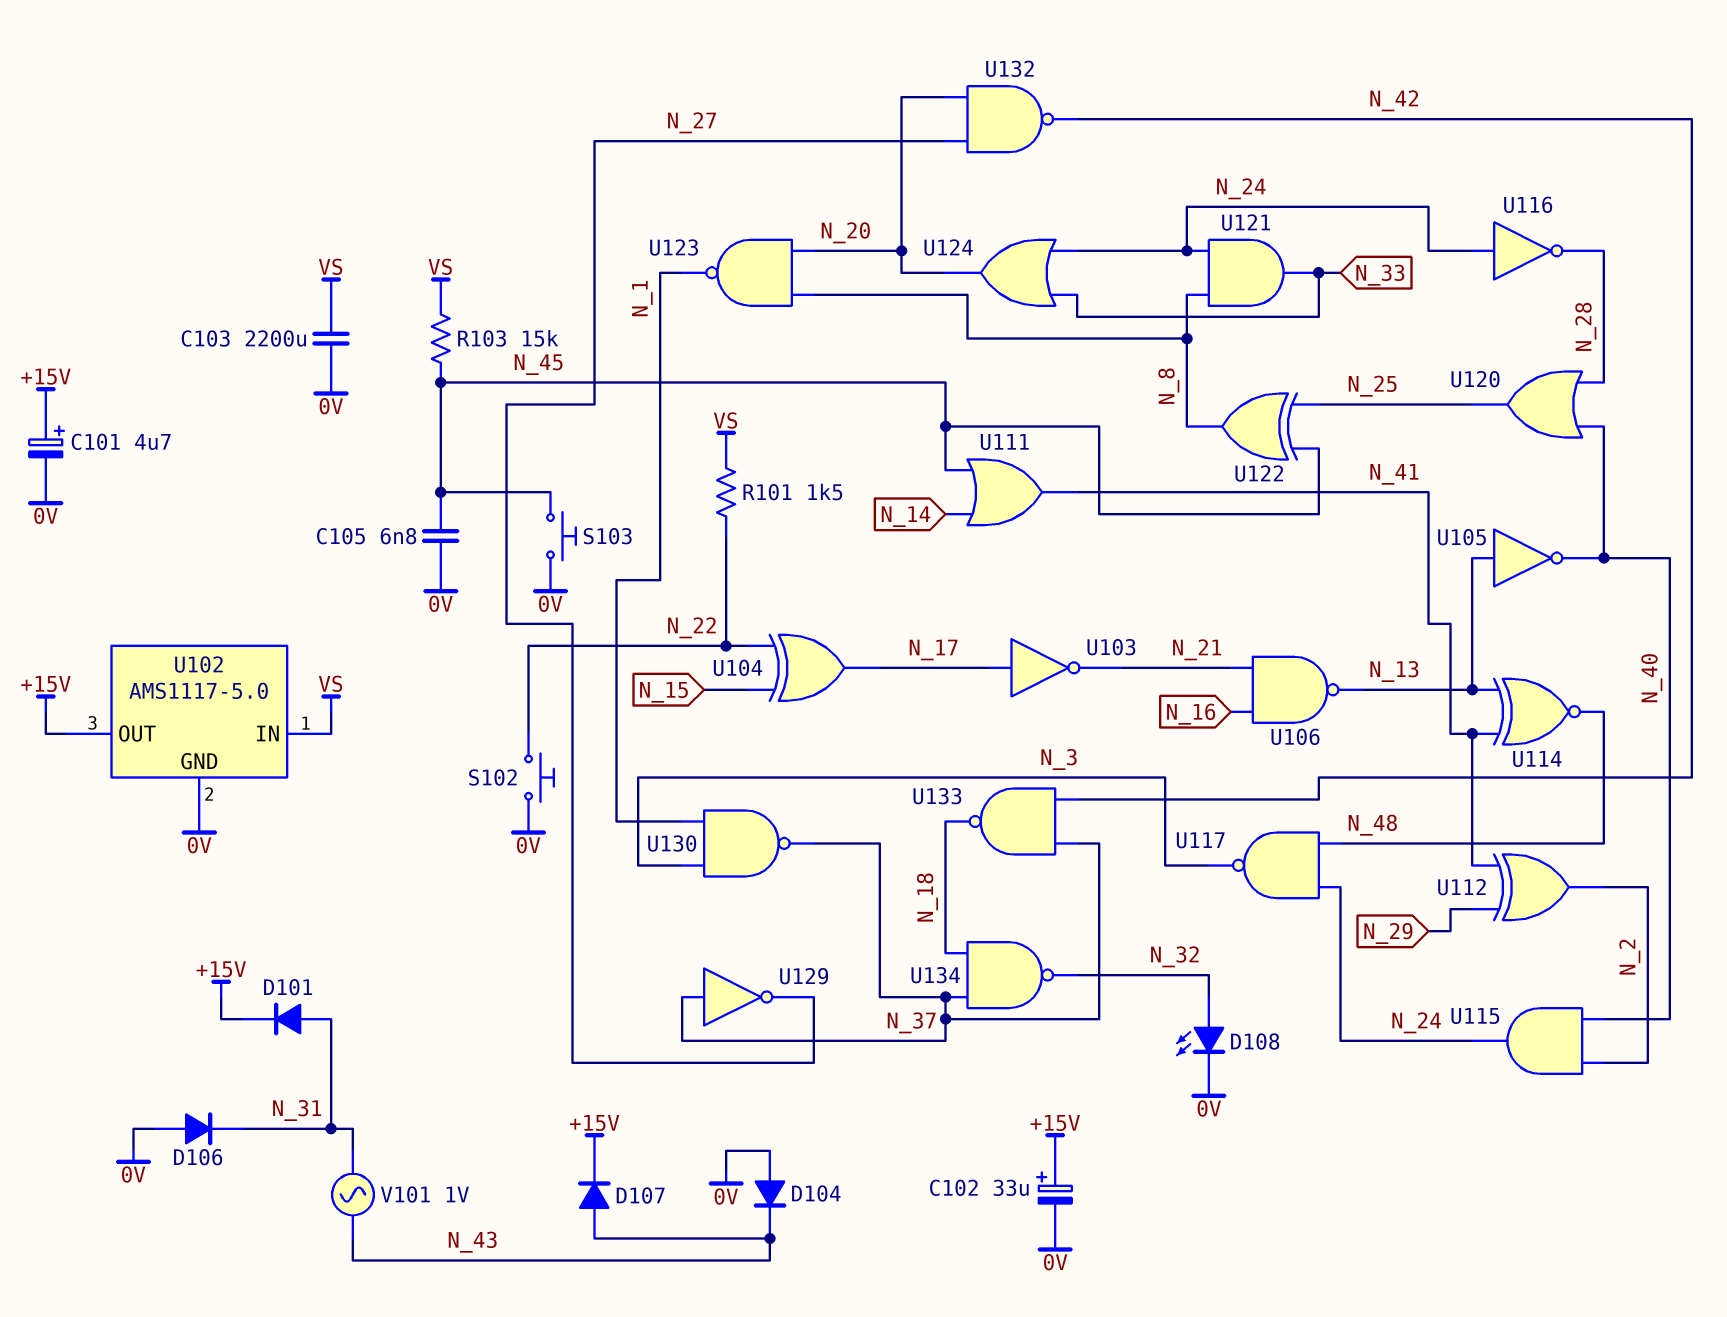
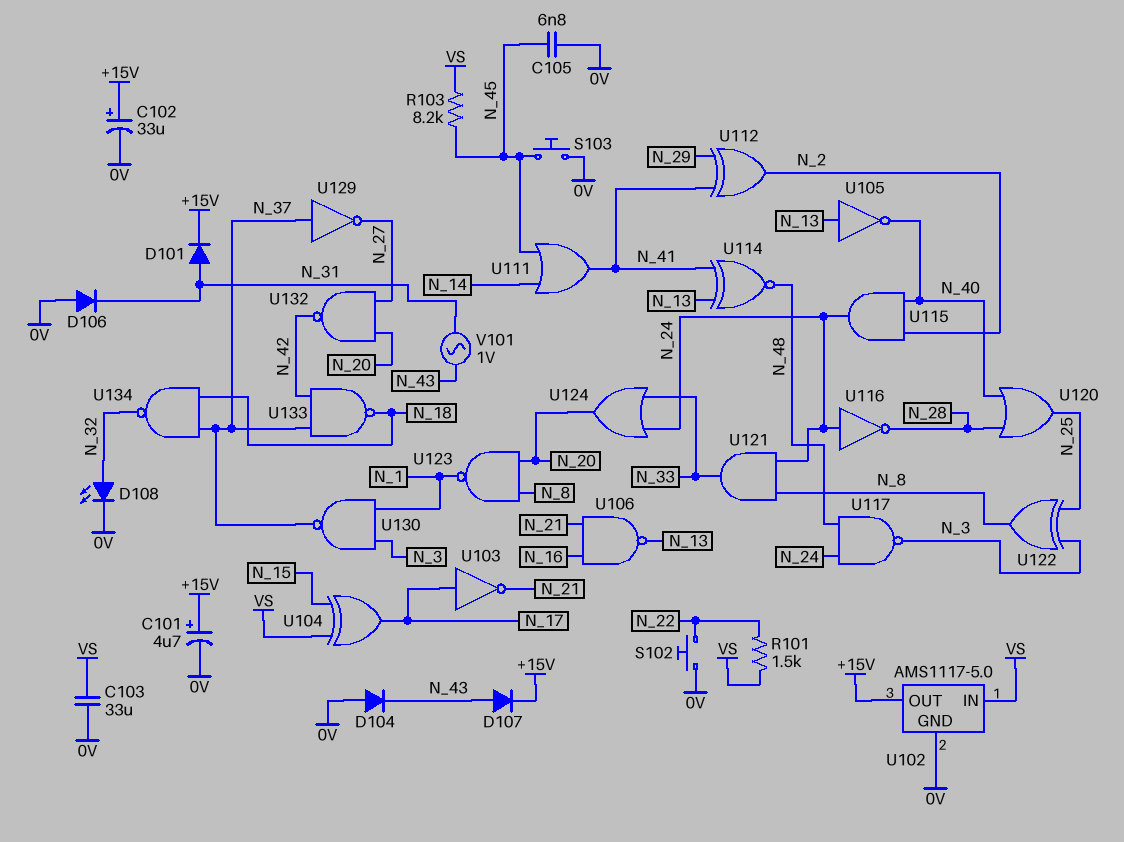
C103: 2200uF (0V, VS) -> 33uF (0V, VS)
R103: 15k (N_45, VS) -> 8.2k (N_45, VS)
U104: XOR (in N_15, in N_22, out N_17) -> XOR (in N_15, in VS, out N_17)
U122: XOR (in N_25, in N_45, out N_8) -> XOR (in N_3, in N_25, out N_8)

